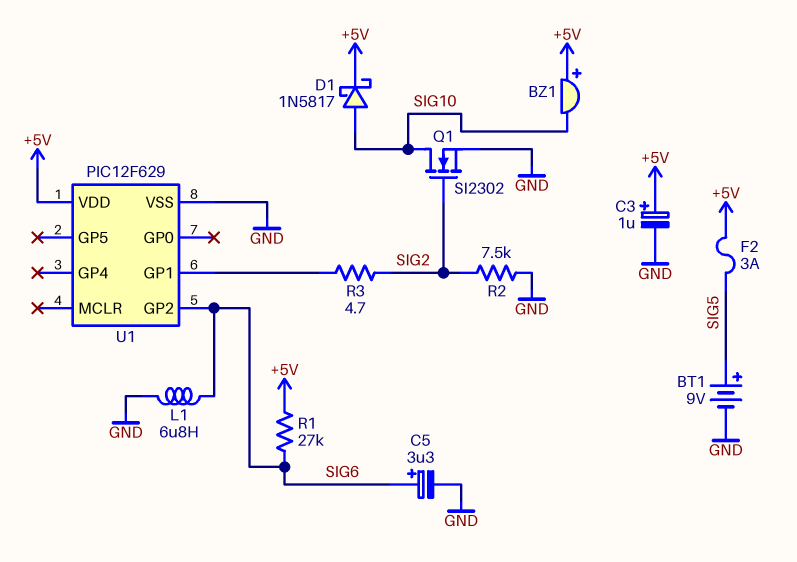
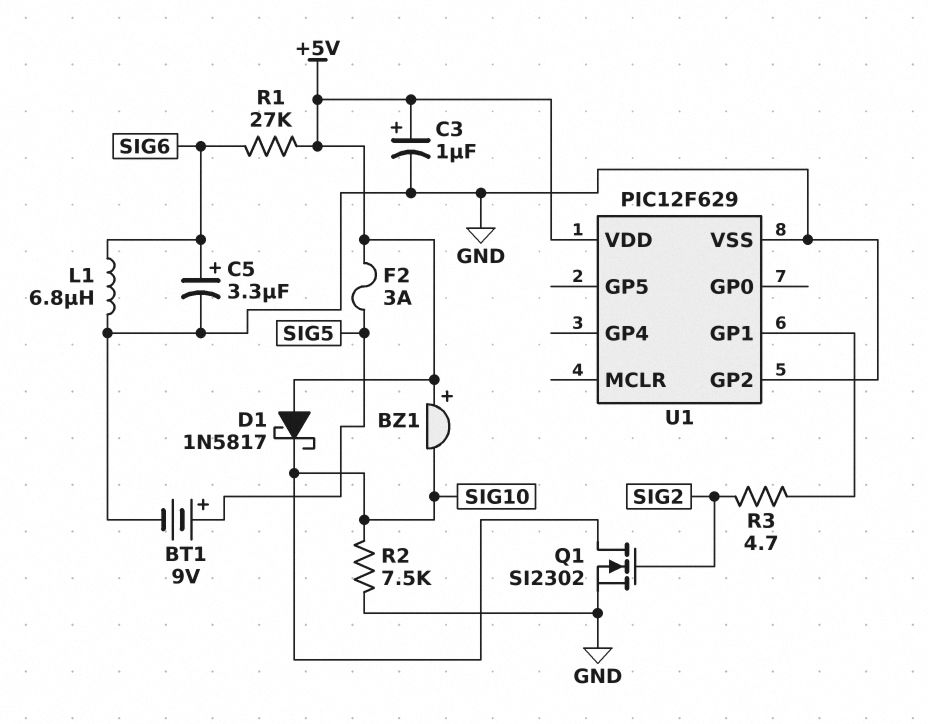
D1: schottky 1N5817 (A SIG10, K +5V) -> schottky 1N5817 (A +5V, K SIG10)
R2: 7.5k (GND, SIG2) -> 7.5k (GND, SIG10)
U1 pin GP2: SIG6 -> GND

